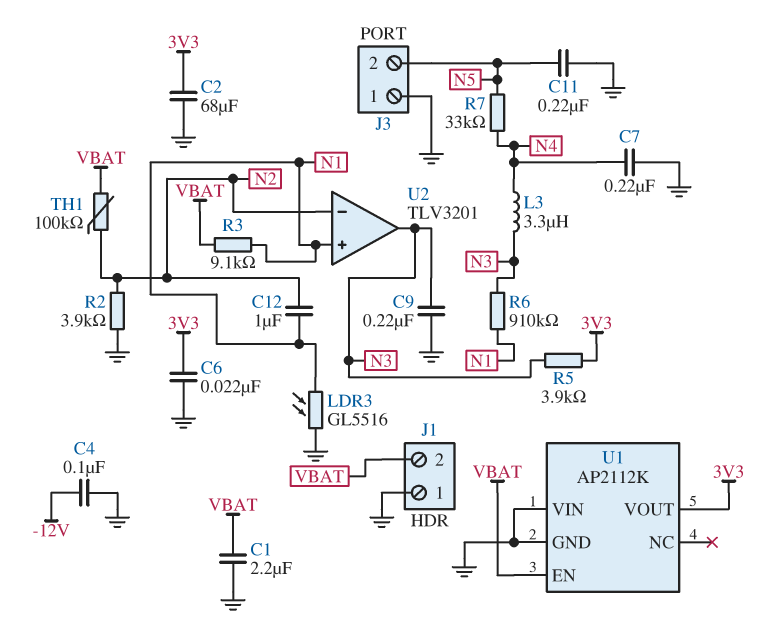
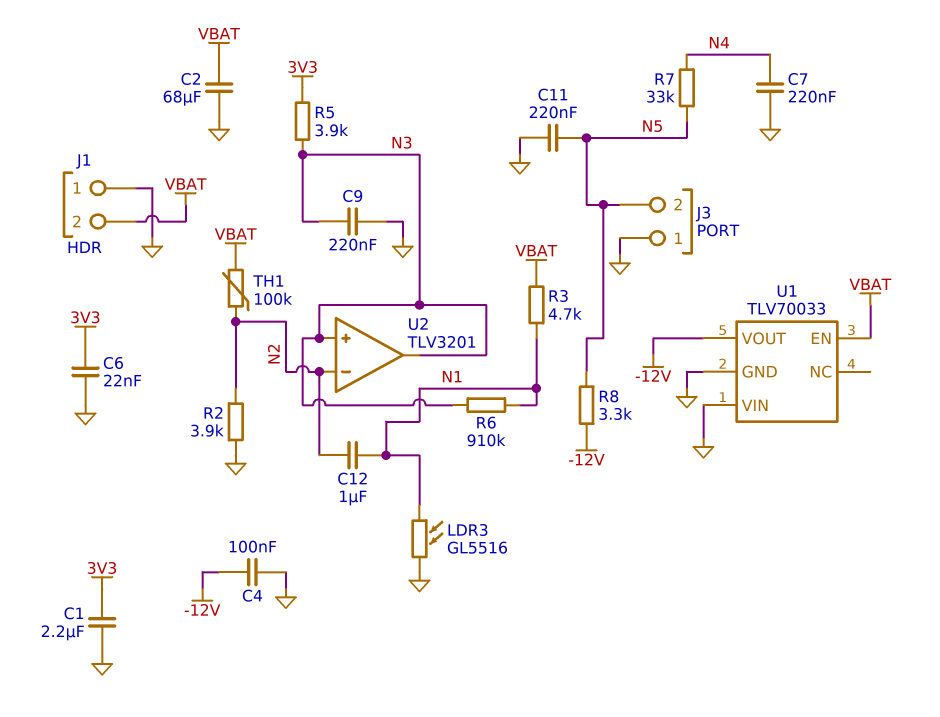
C1: 2.2uF (GND, VBAT) -> 2.2uF (3V3, GND)
C2: 68uF (3V3, GND) -> 68uF (GND, VBAT)
L3: 3.3uH (N3, N4) -> none
R3: 9.1k (N1, VBAT) -> 4.7k (N1, VBAT)
R8: none -> 3.3k (-12V, N5)
U1: AP2112K -> TLV70033
U1 pin VOUT: 3V3 -> -12V
U2 pin in+: N1 -> N3

